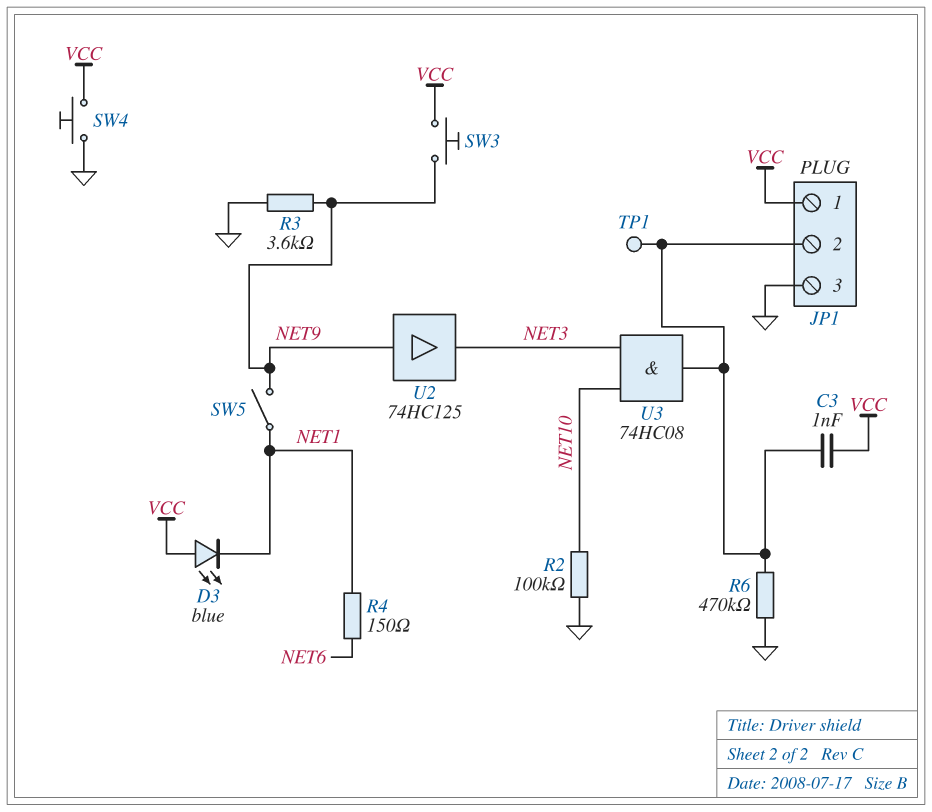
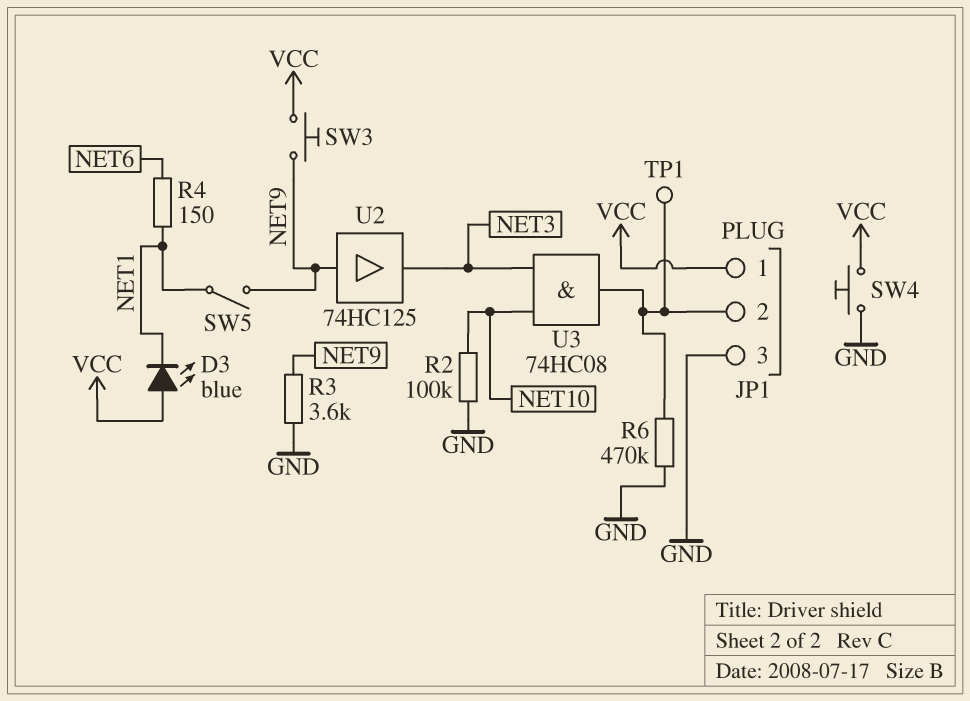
C3: 1nF (JP1/2, VCC) -> none

